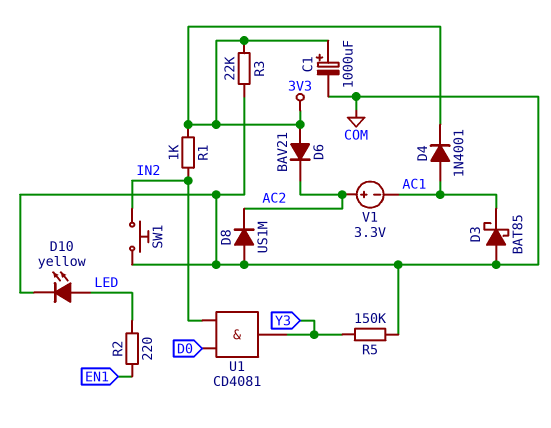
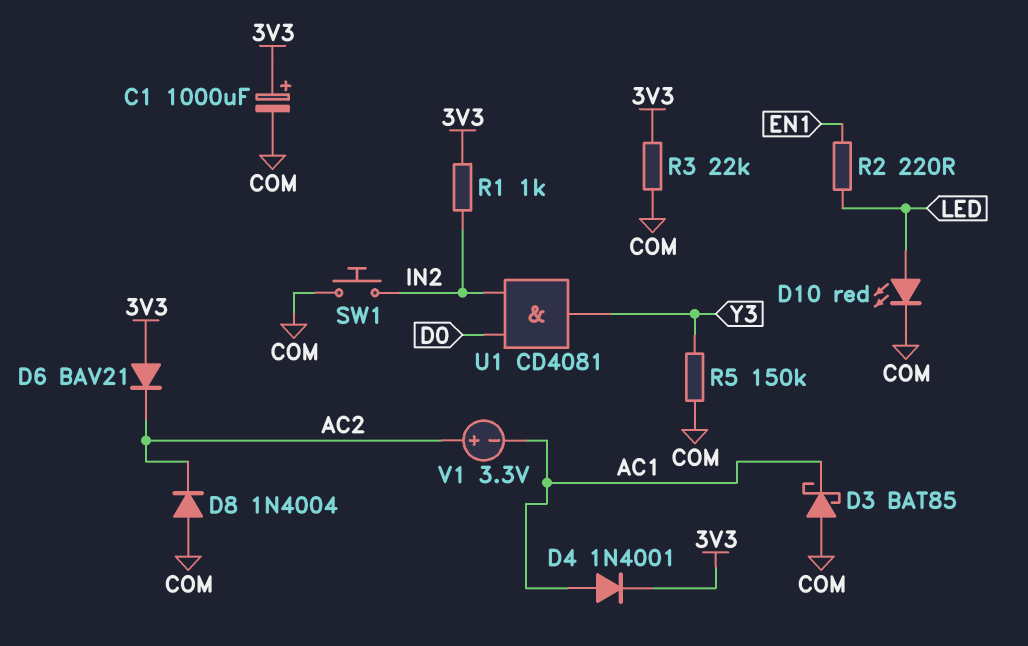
D8: diode US1M (A COM, K AC2) -> diode 1N4004 (A COM, K AC2)
D10: LED yellow (A LED, K COM) -> LED red (A LED, K COM)

